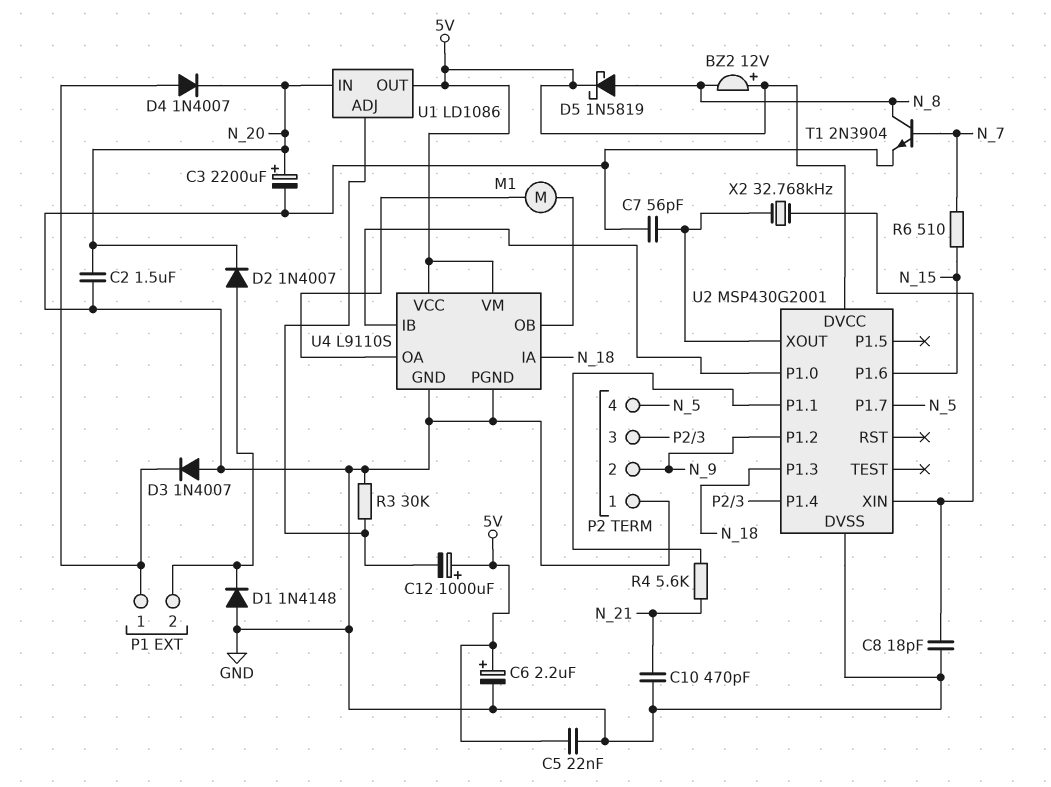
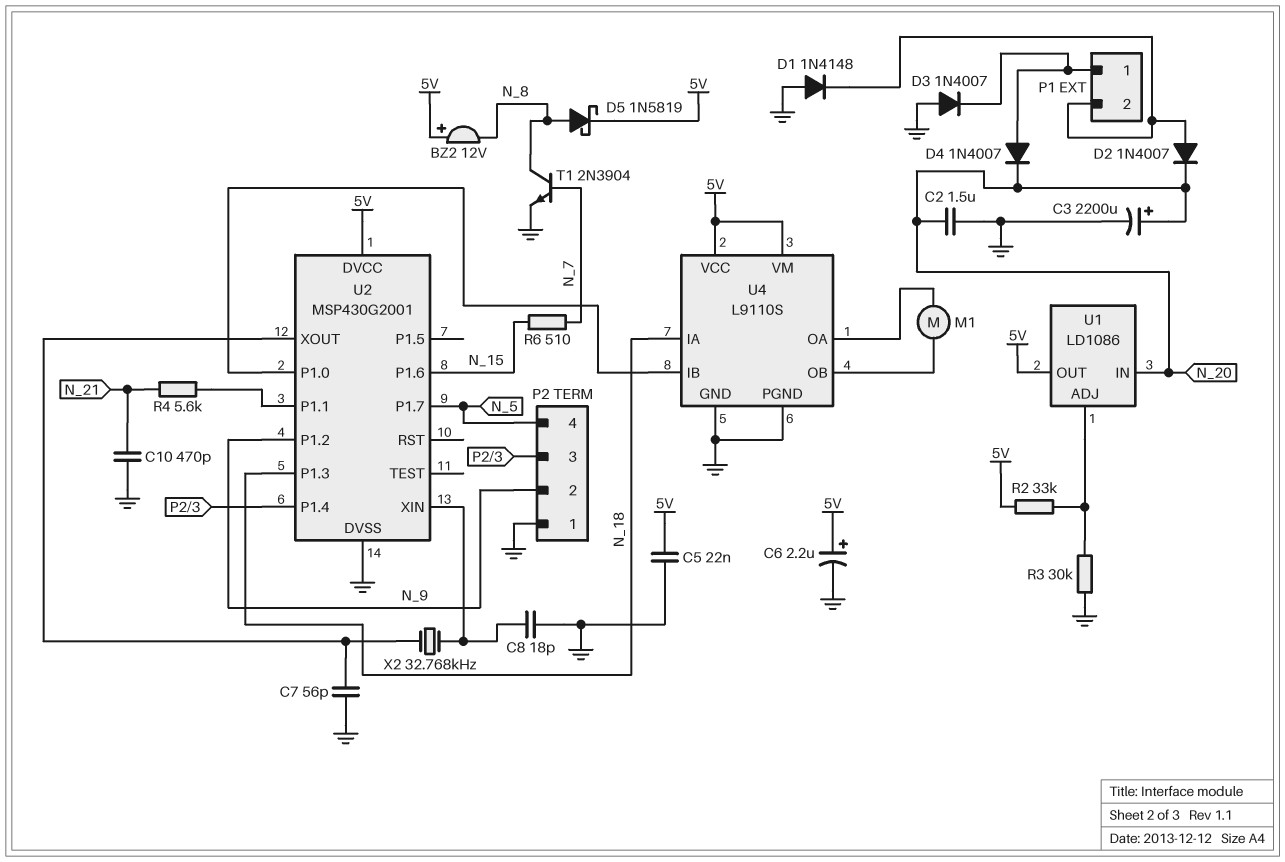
C12: 1000uF (plus 5V, minus U1/ADJ) -> none
R2: none -> 33k (5V, U1/ADJ)

